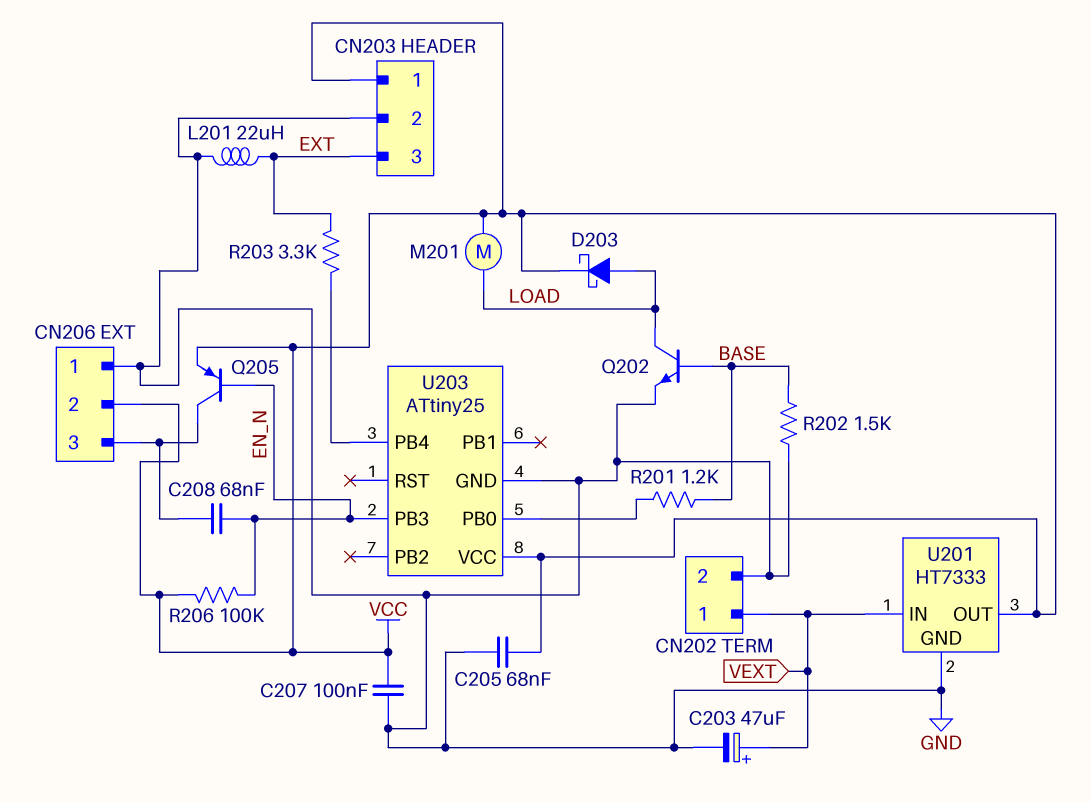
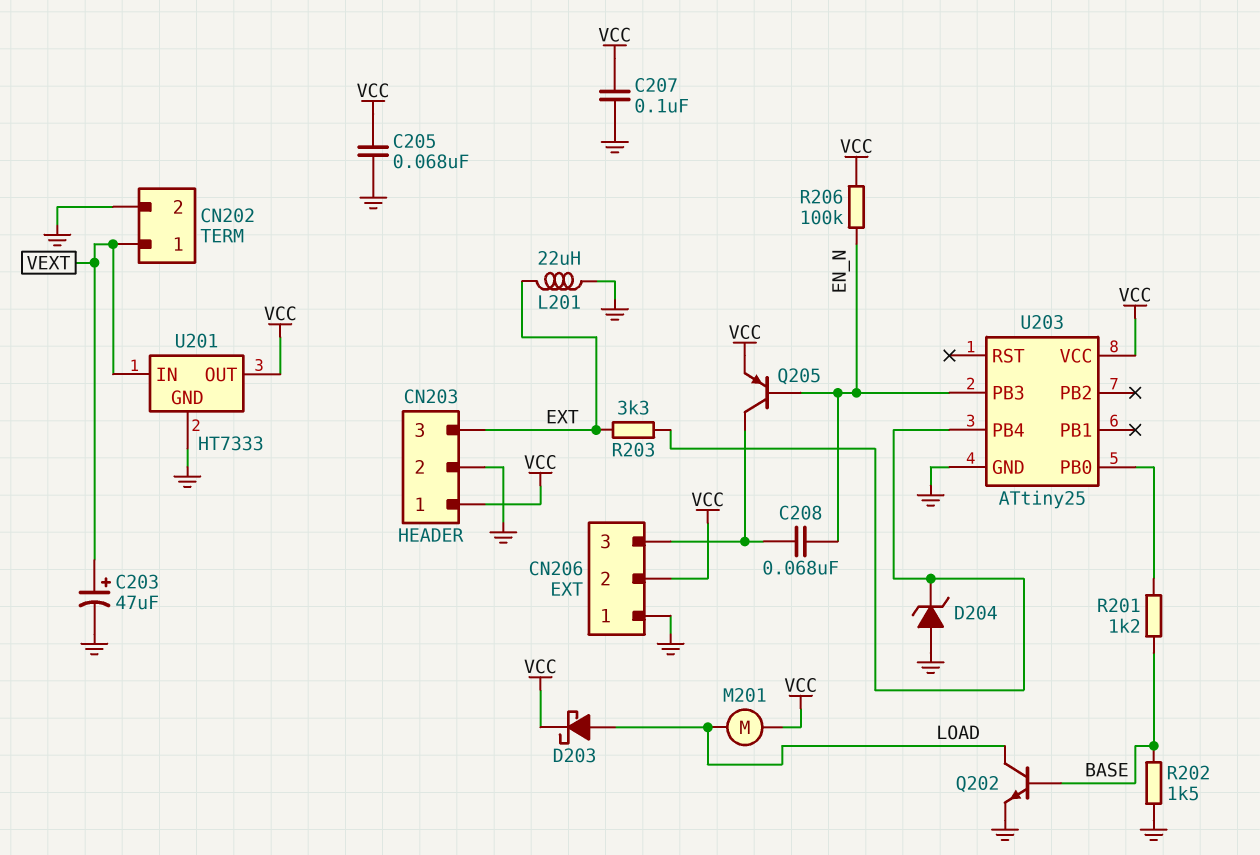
D204: none -> zener (A GND, K U203/PB4)

